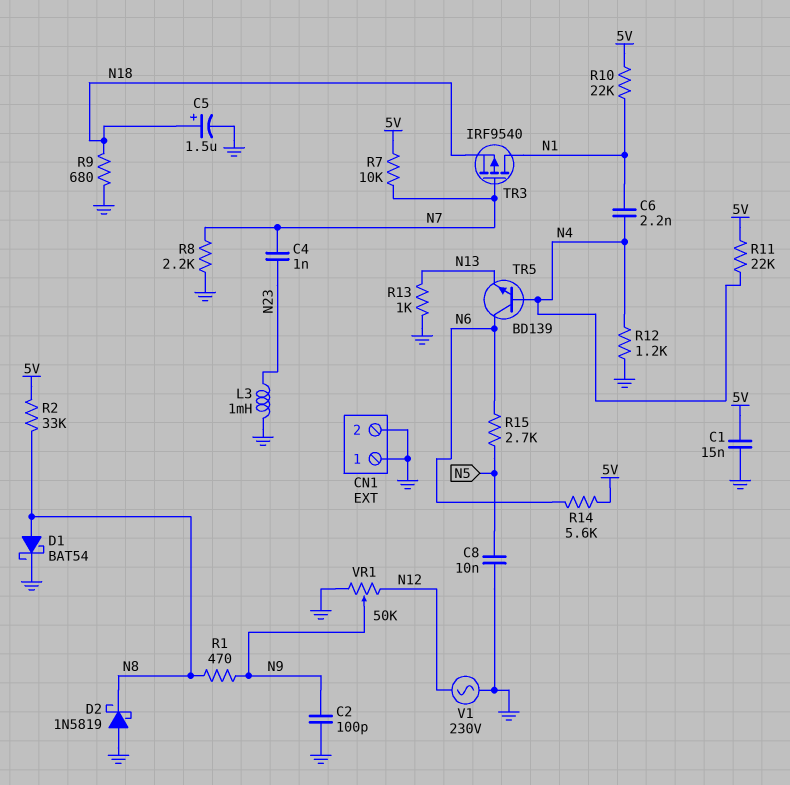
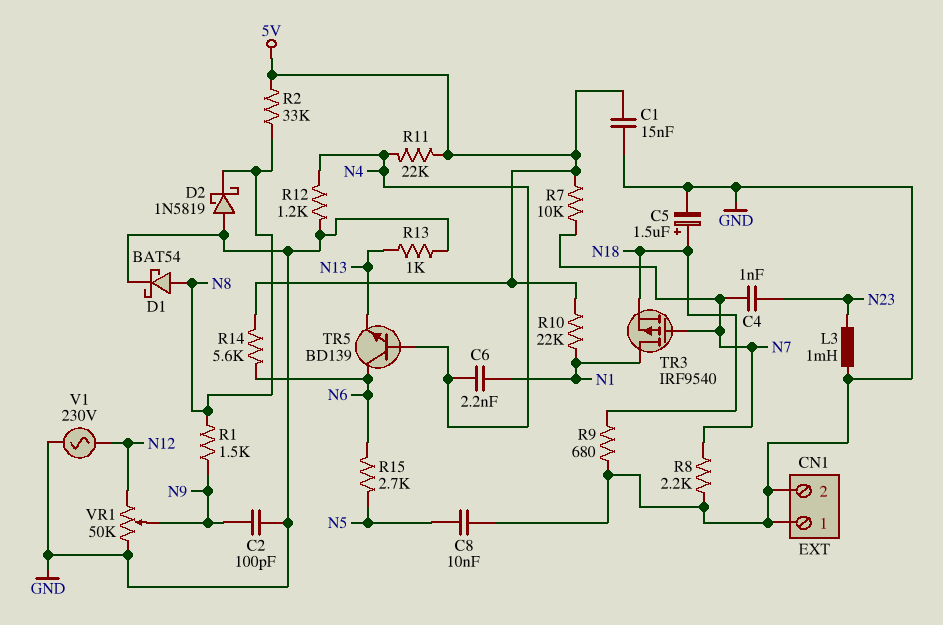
R1: 470 (N8, N9) -> 1.5k (N8, N9)

